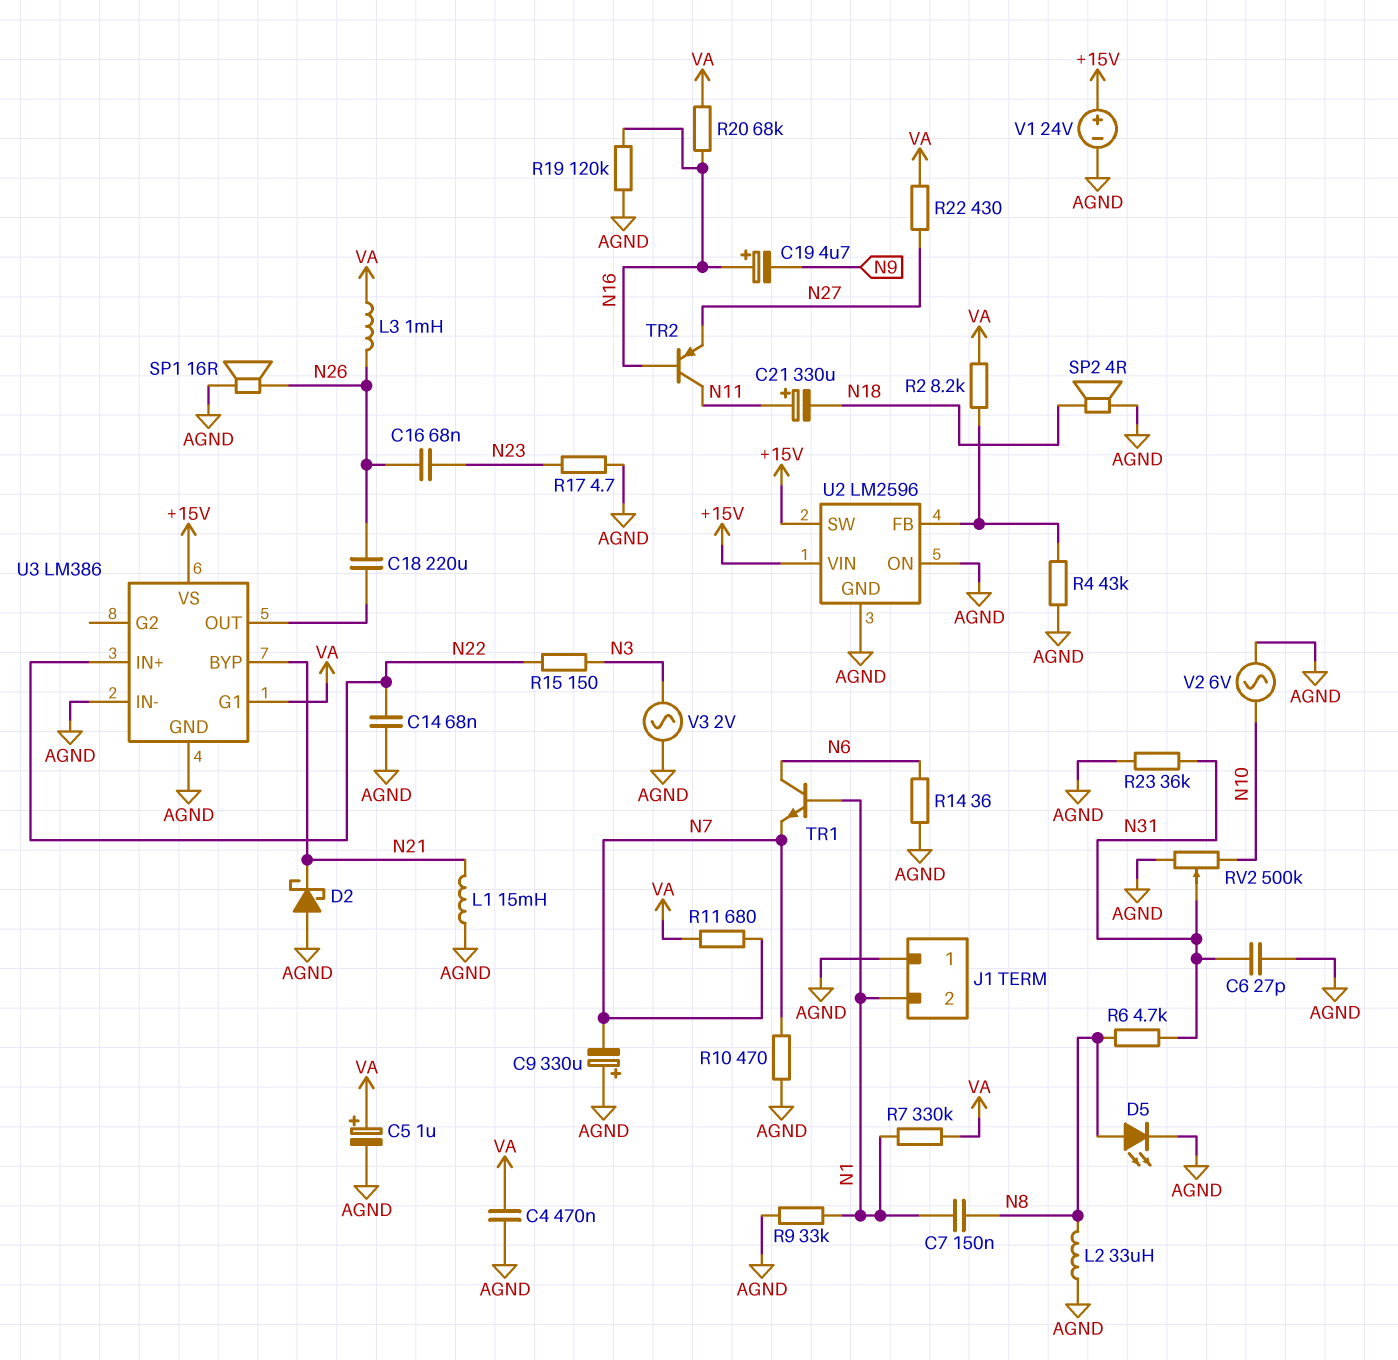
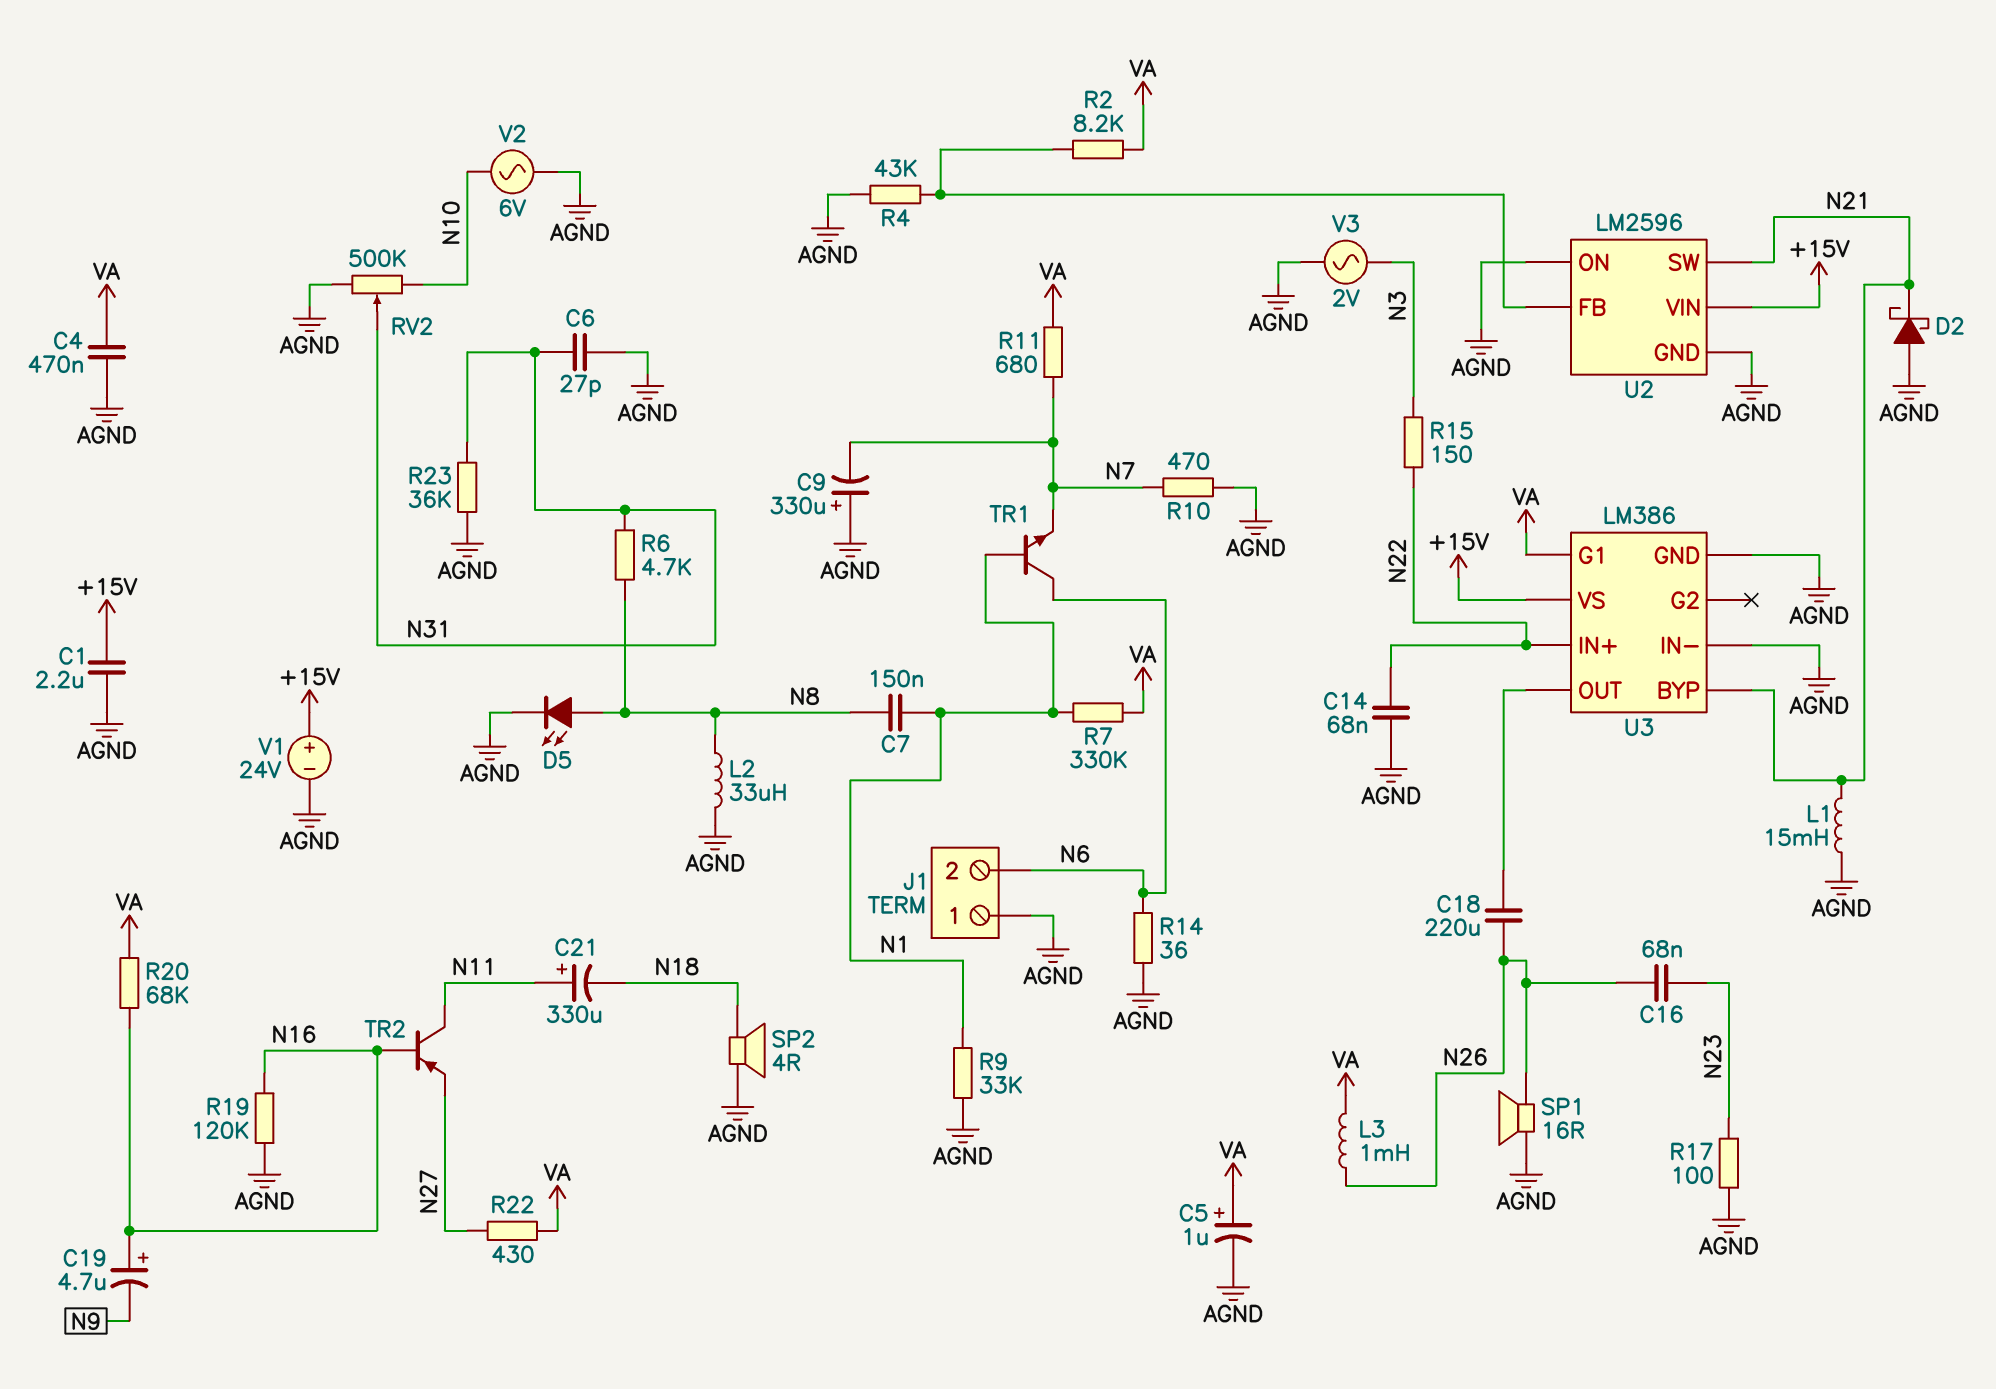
C1: none -> 2.2uF (+15V, AGND)
J1 pin 2: N1 -> N6
R17: 4.7 (AGND, N23) -> 100 (AGND, N23)
U2 pin SW: +15V -> N21

